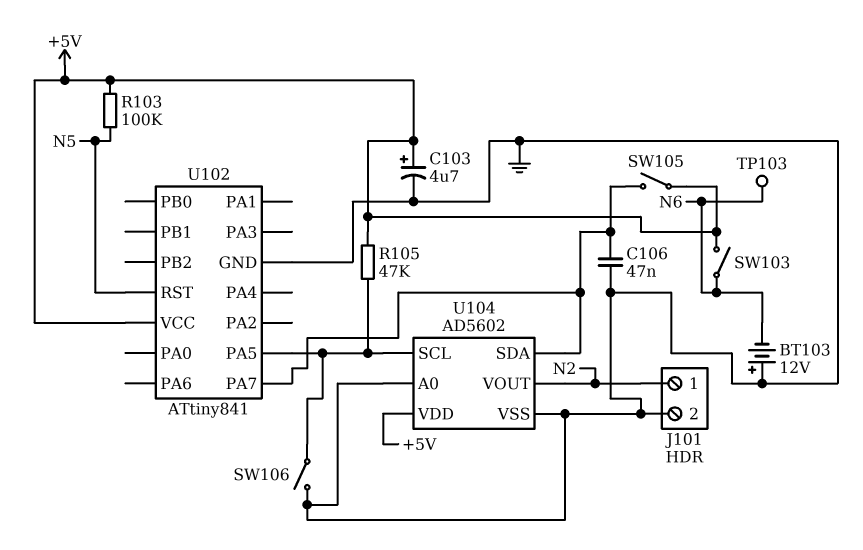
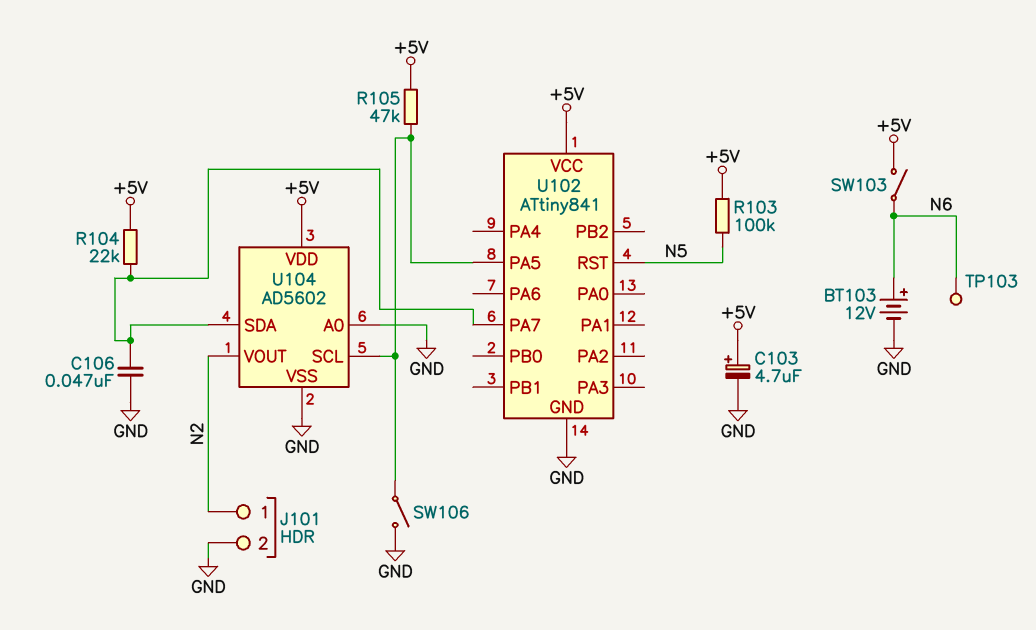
BT103: 12V (plus GND, minus N6) -> 12V (plus N6, minus GND)
R104: none -> 22k (+5V, U102/PA7)
SW105: switch (+5V, U102/PA7) -> none

